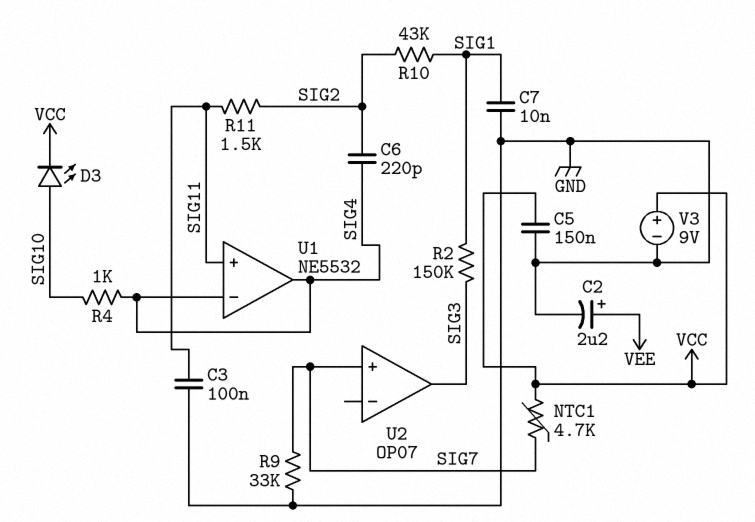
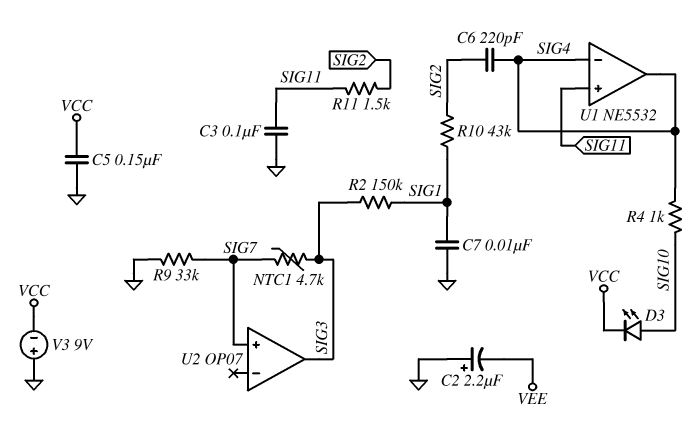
C2: 2.2uF (plus VEE, minus GND) -> 2.2uF (plus GND, minus VEE)
NTC1: 4.7k (SIG7, VCC) -> 4.7k (SIG3, SIG7)
V3: 9V (plus VCC, minus GND) -> 9V (plus GND, minus VCC)

